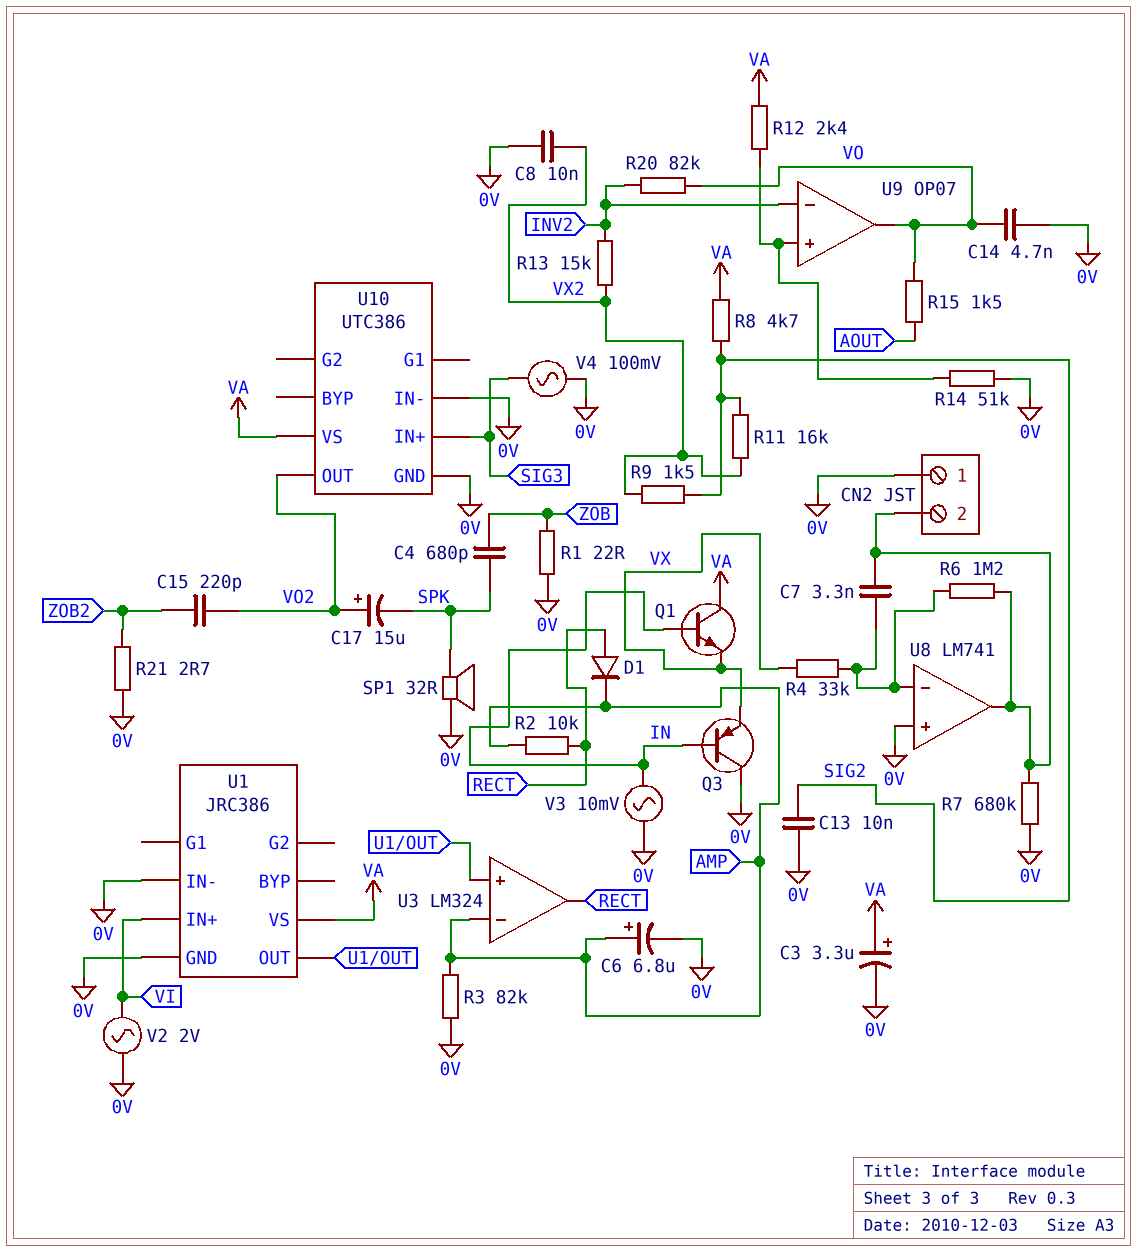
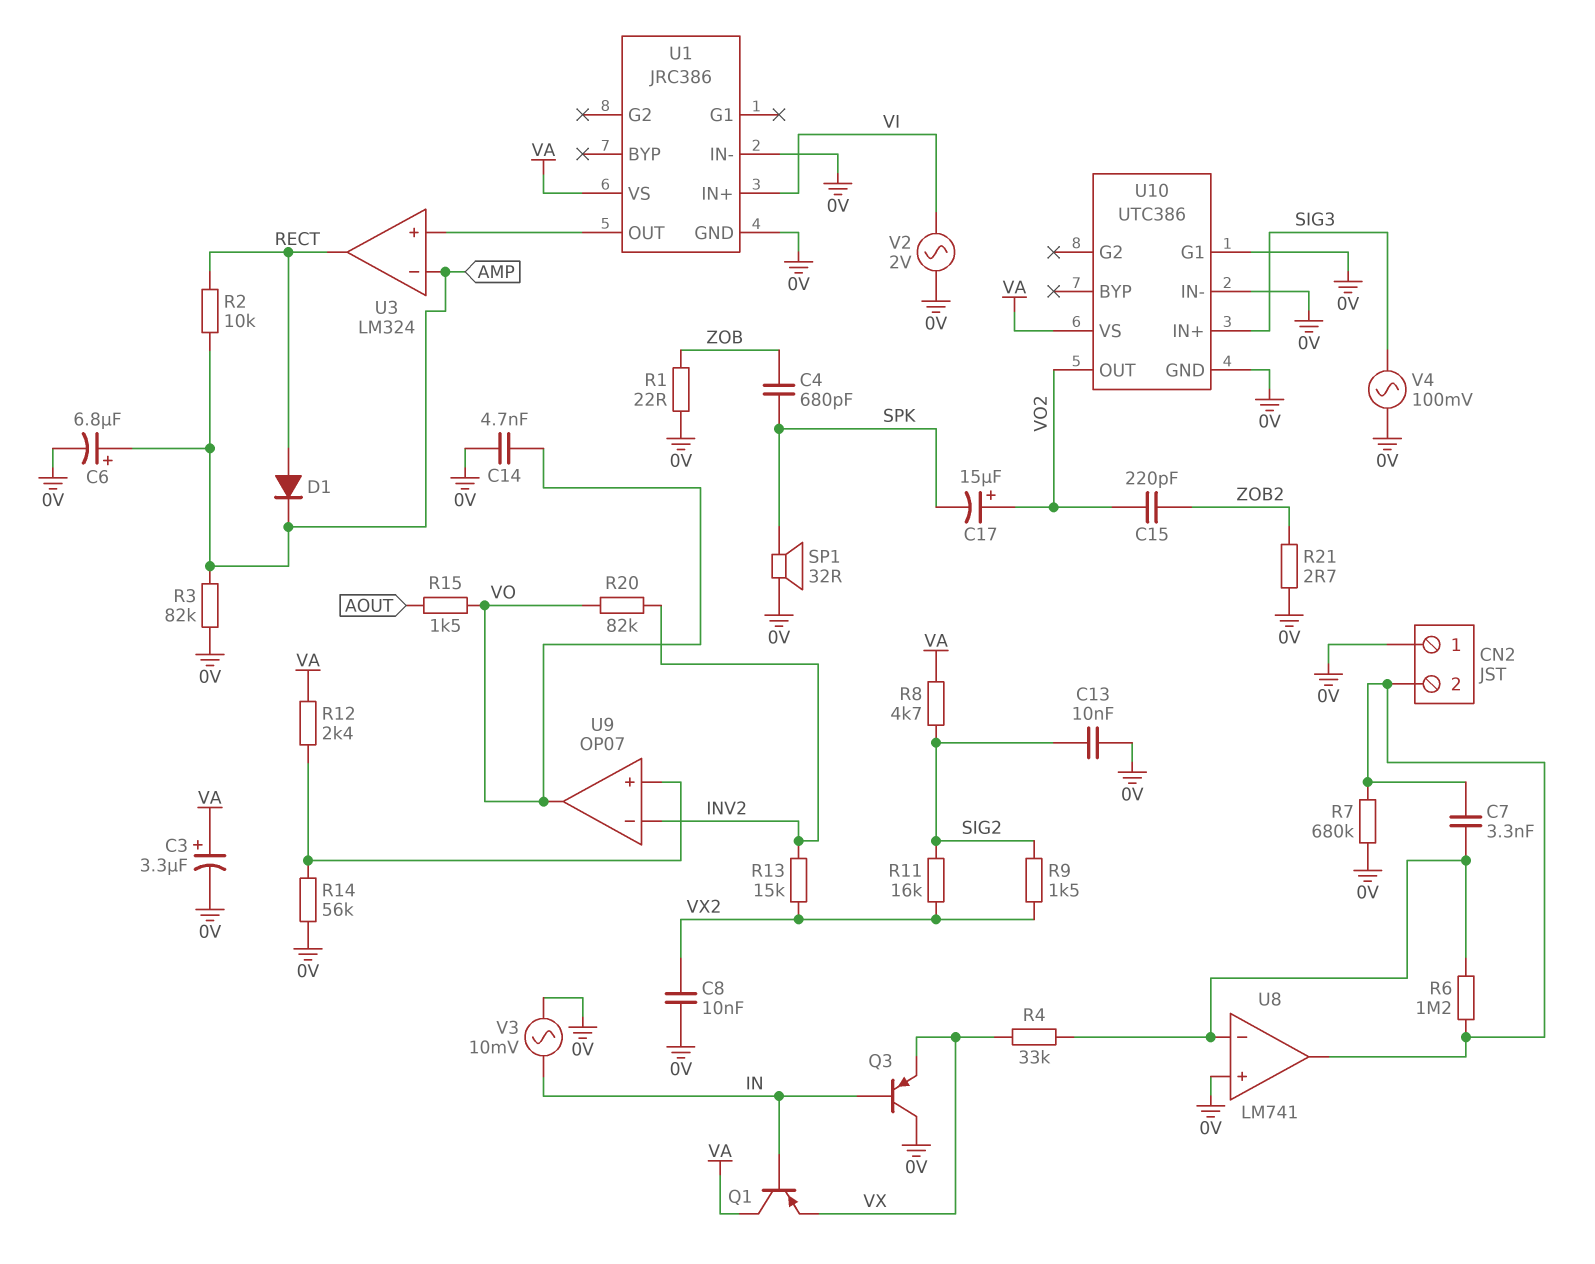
Q1: NPN (B IN, C VA, E VX) -> PNP (B IN, C VA, E VX)
R14: 51k (0V, U9/in+) -> 56k (0V, U9/in+)
U10 pin G1: none -> 0V

